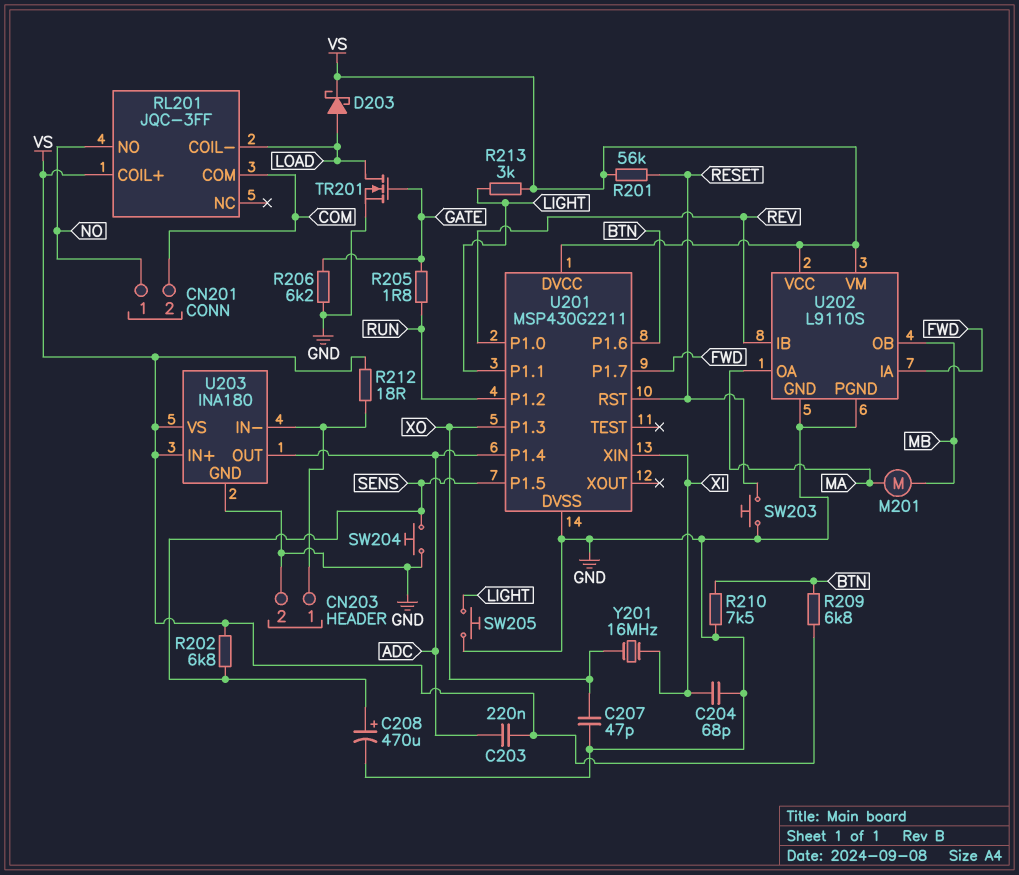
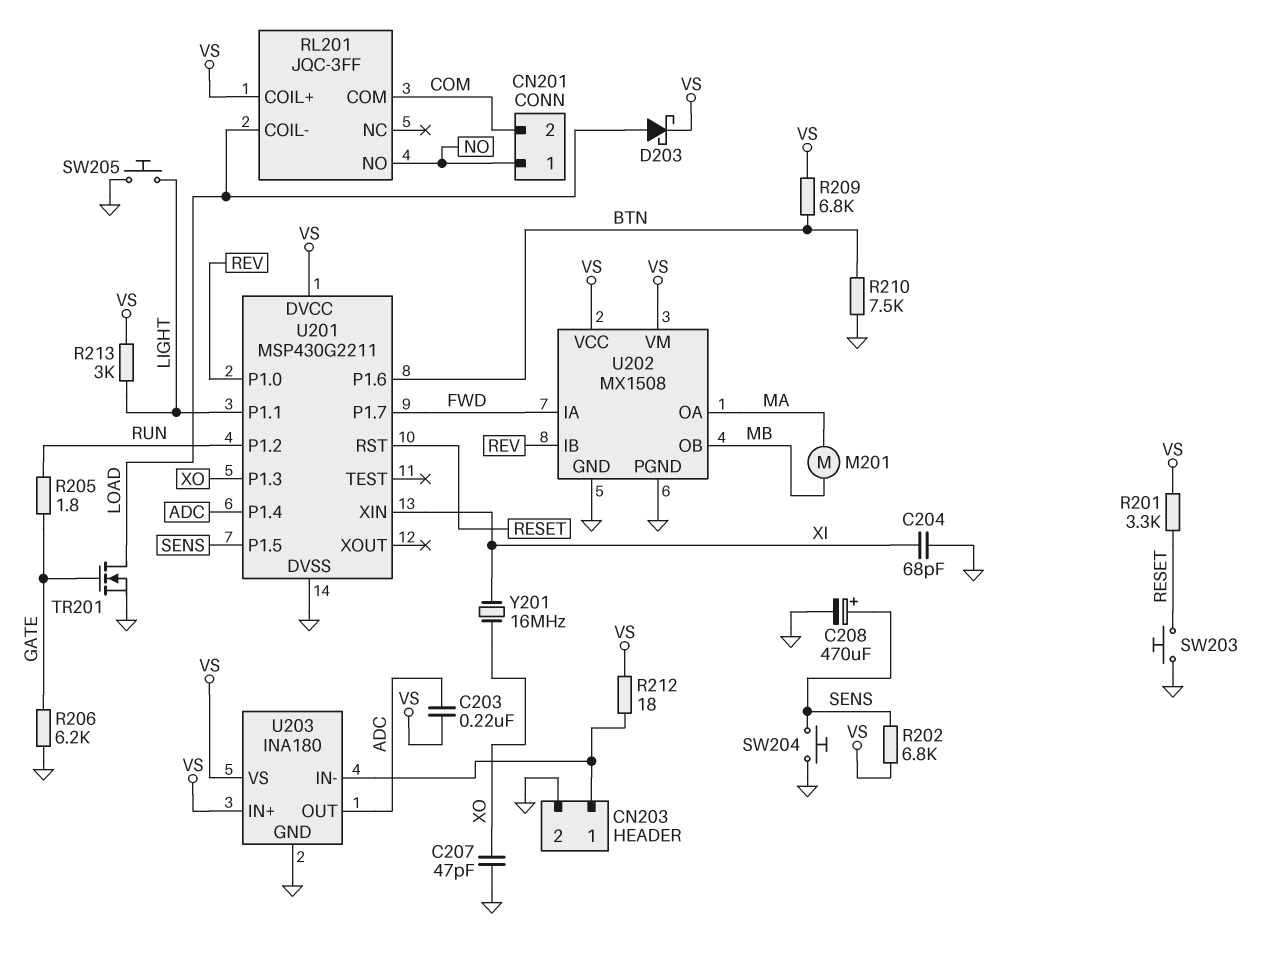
R201: 56k (RESET, VS) -> 3.3k (RESET, VS)
U202: L9110S -> MX1508

